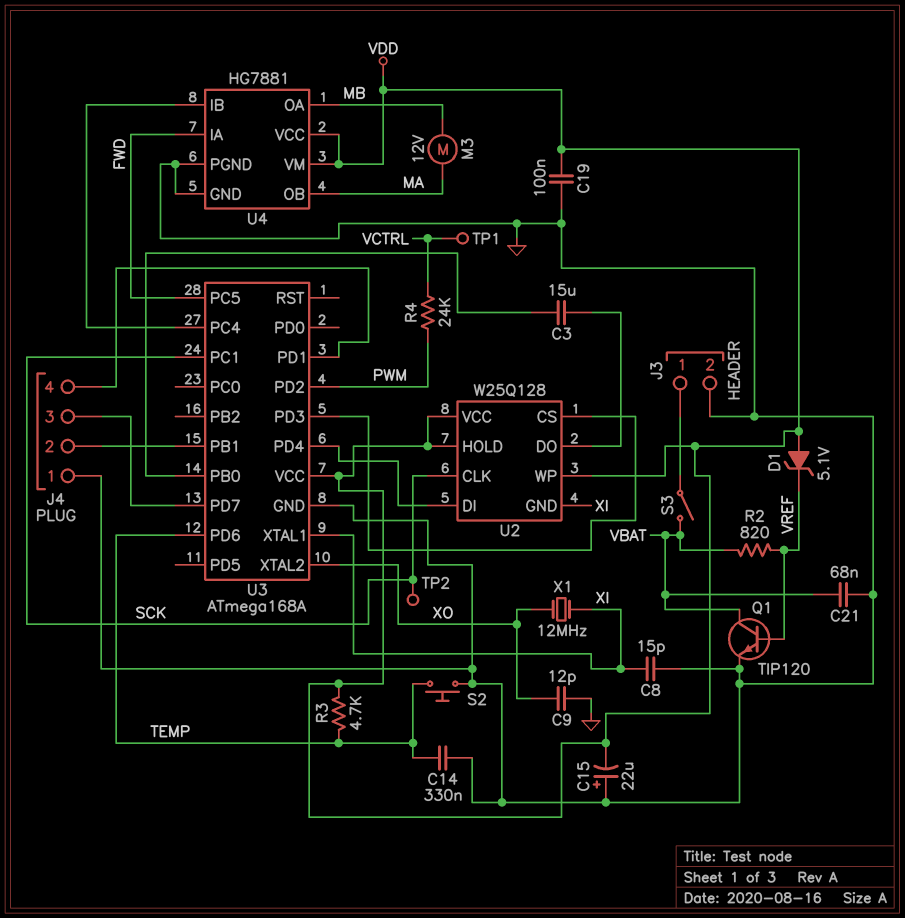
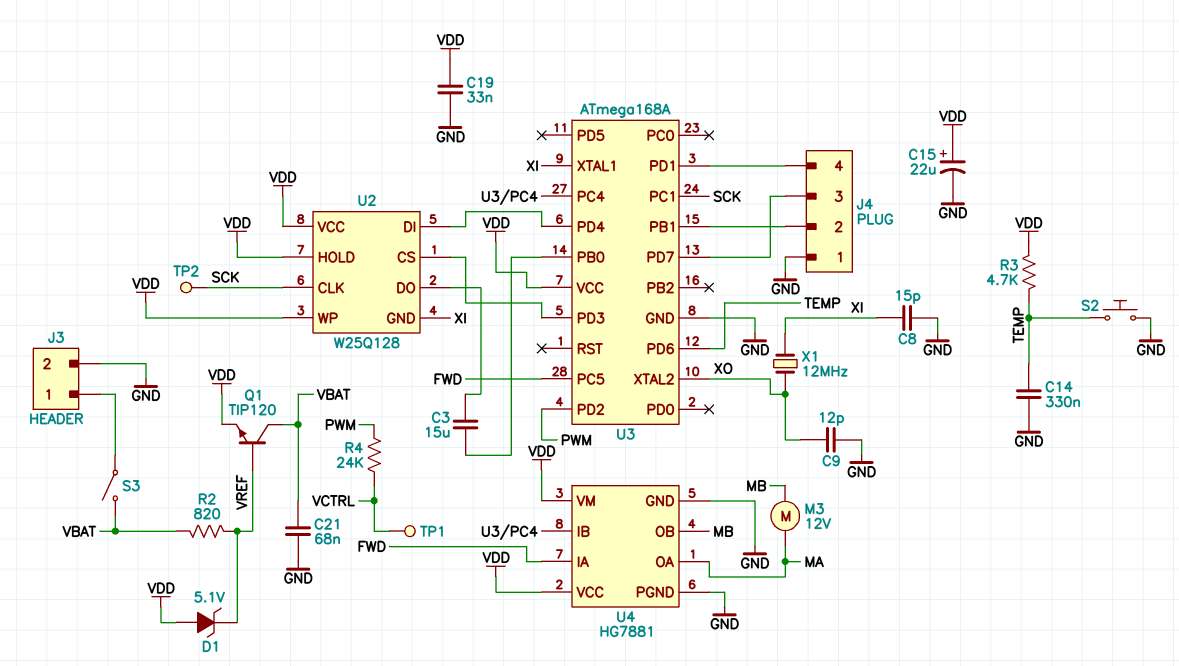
C15: 22uF (plus GND, minus VDD) -> 22uF (plus VDD, minus GND)
C19: 100nF (GND, VDD) -> 33nF (GND, VDD)
Q1: NPN TIP120 (B VREF, C VBAT, E GND) -> NPN TIP120 (B VREF, C VBAT, E VDD)
U4 pin OA: MB -> MA
U4 pin OB: MA -> MB

